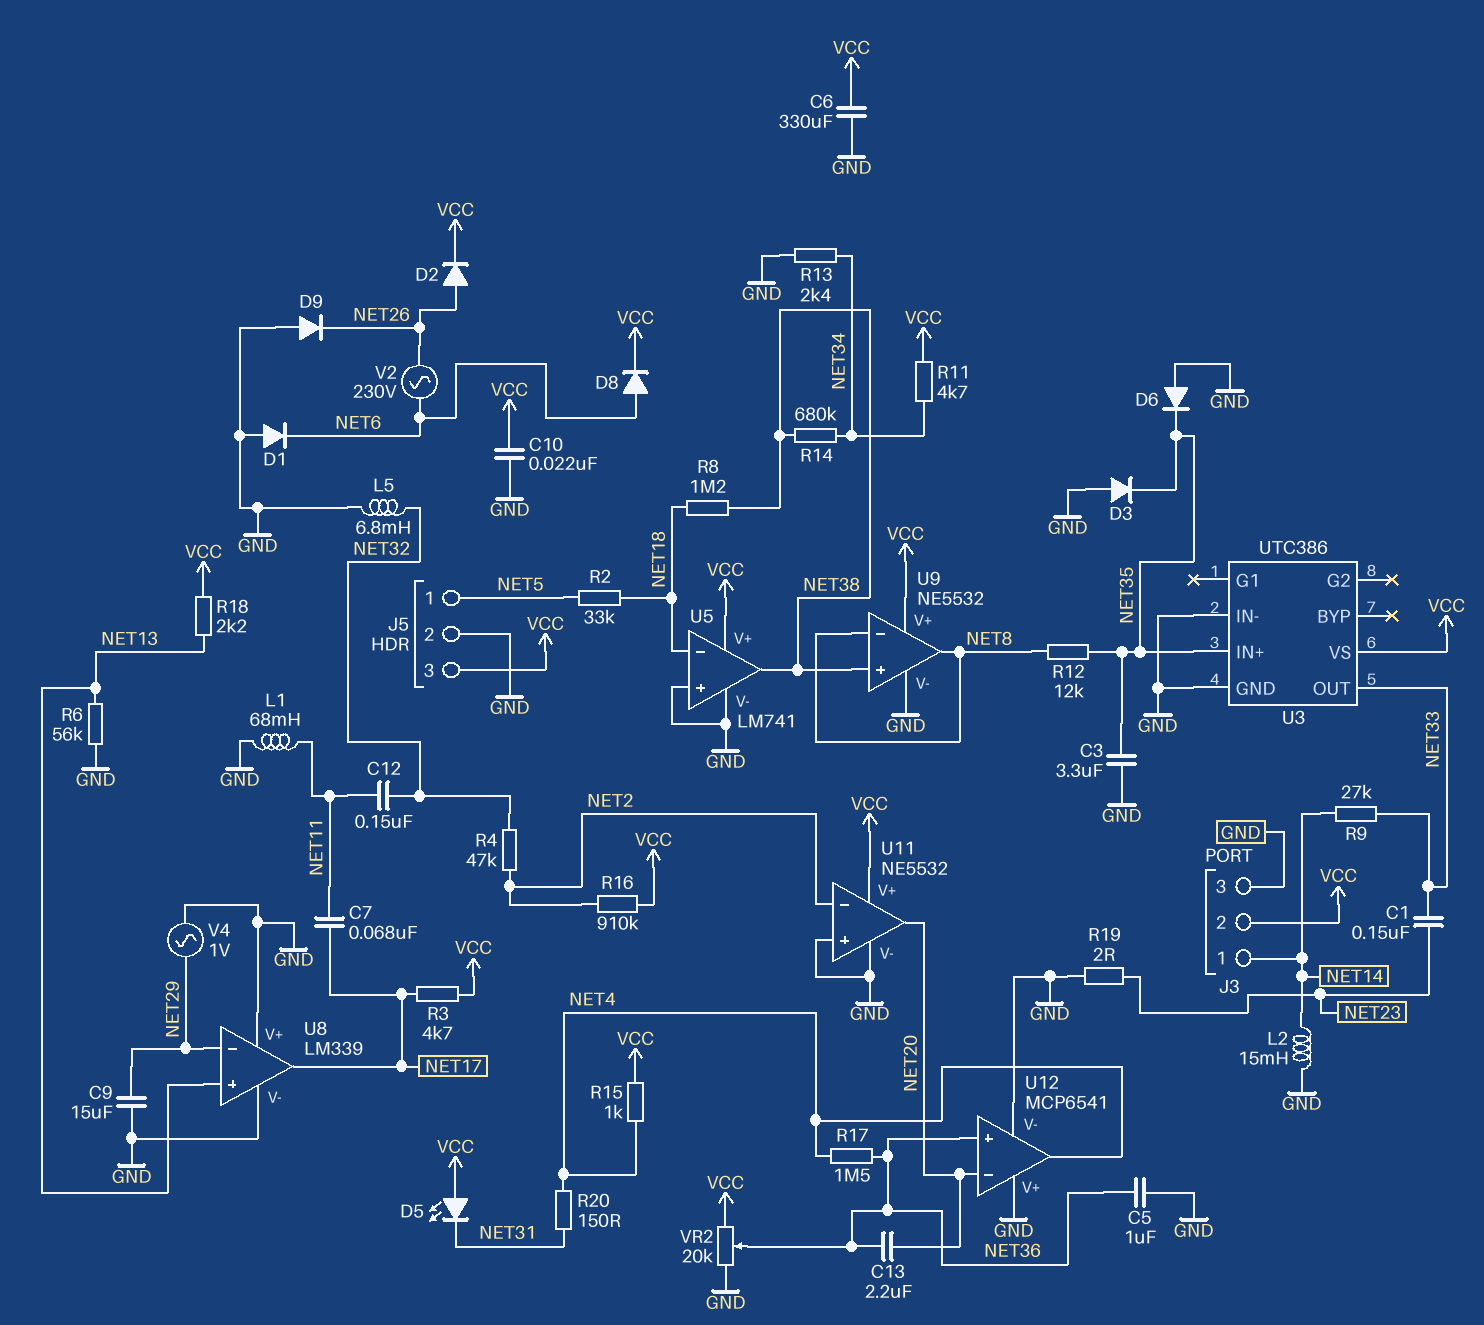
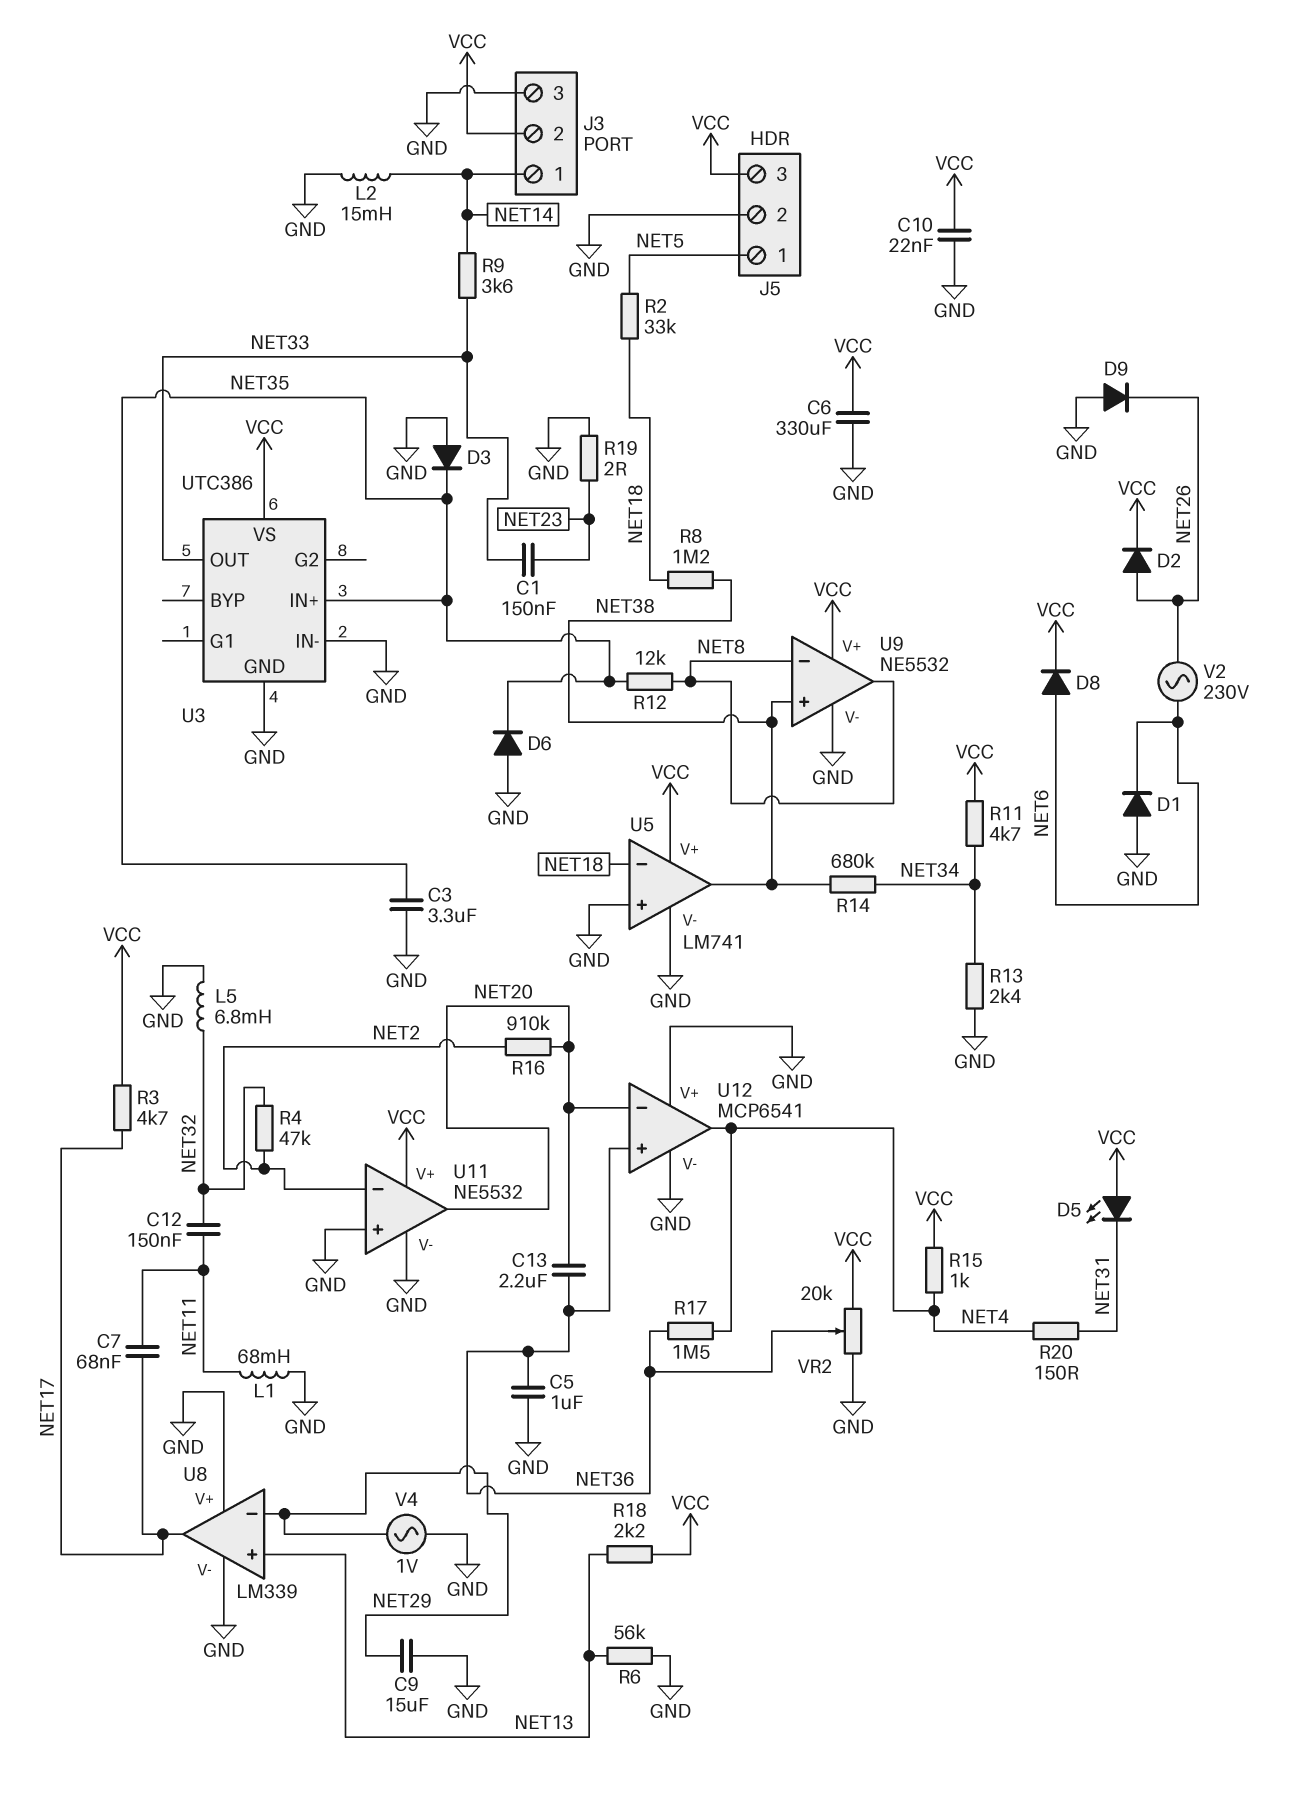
R9: 27k (NET14, NET33) -> 3.6k (NET14, NET33)
R16: 910k (NET2, VCC) -> 910k (NET2, NET20)

